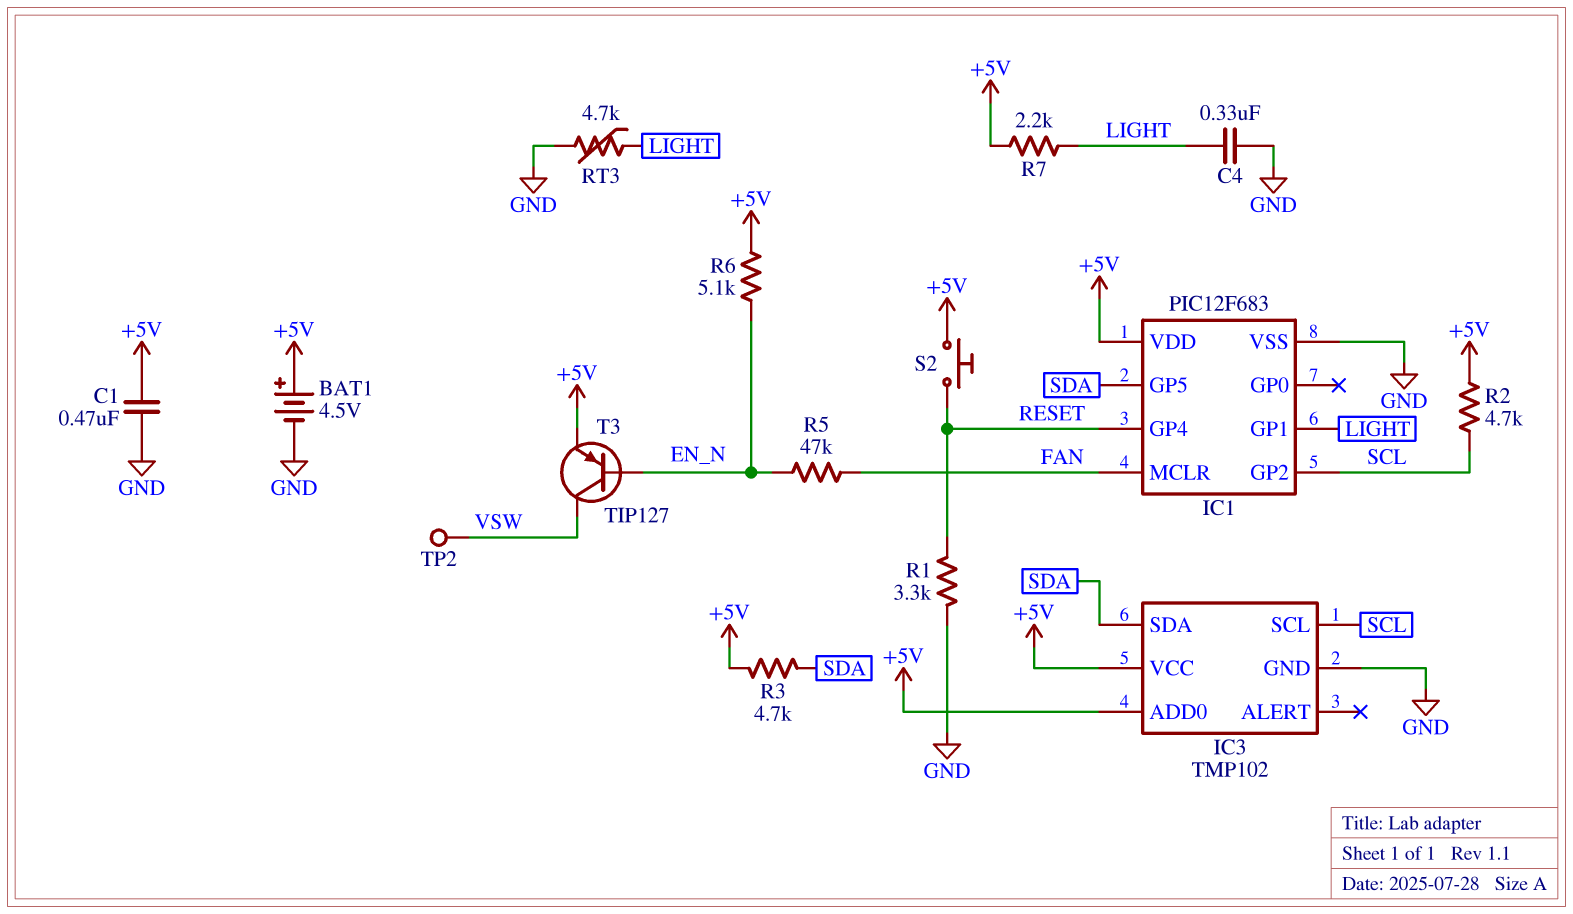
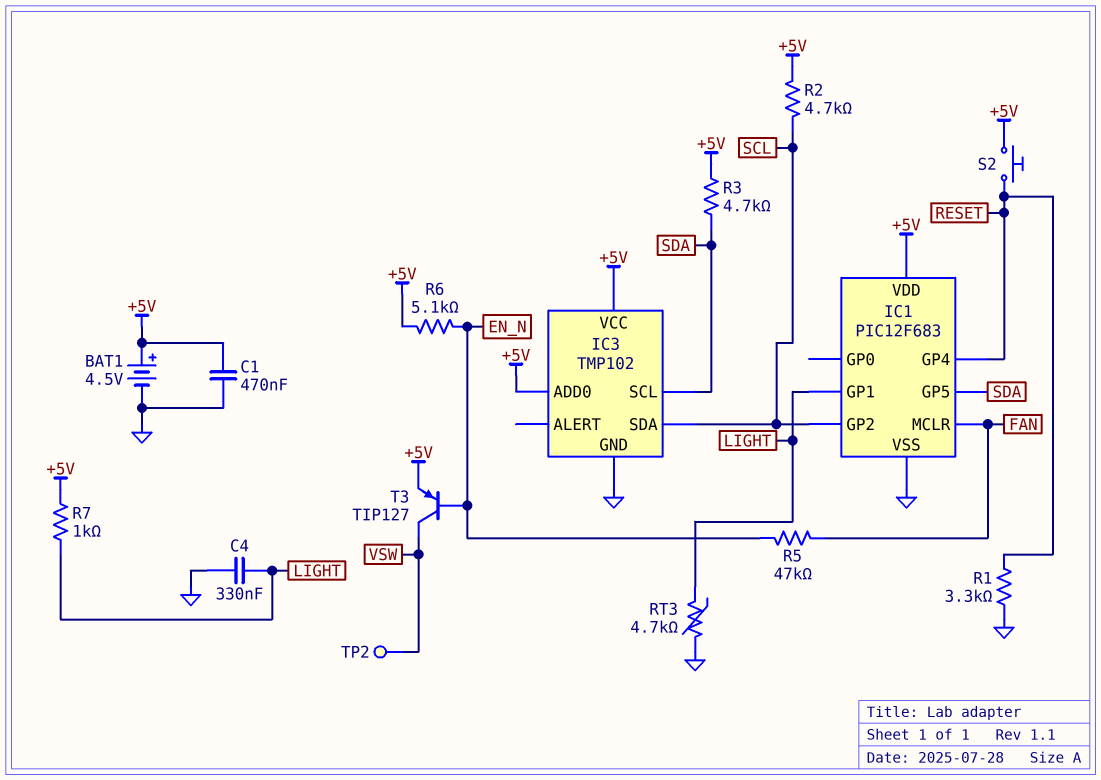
IC3 pin SCL: SCL -> SDA
IC3 pin SDA: SDA -> SCL
R7: 2.2k (+5V, LIGHT) -> 1k (+5V, LIGHT)

